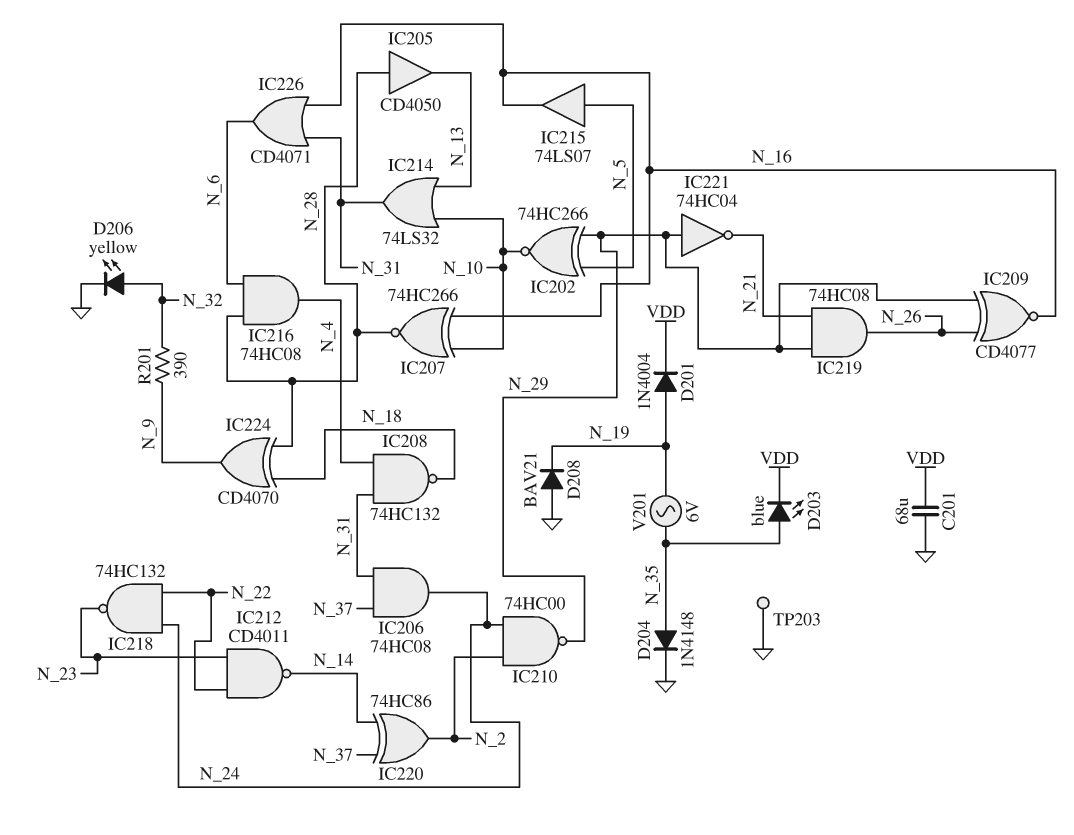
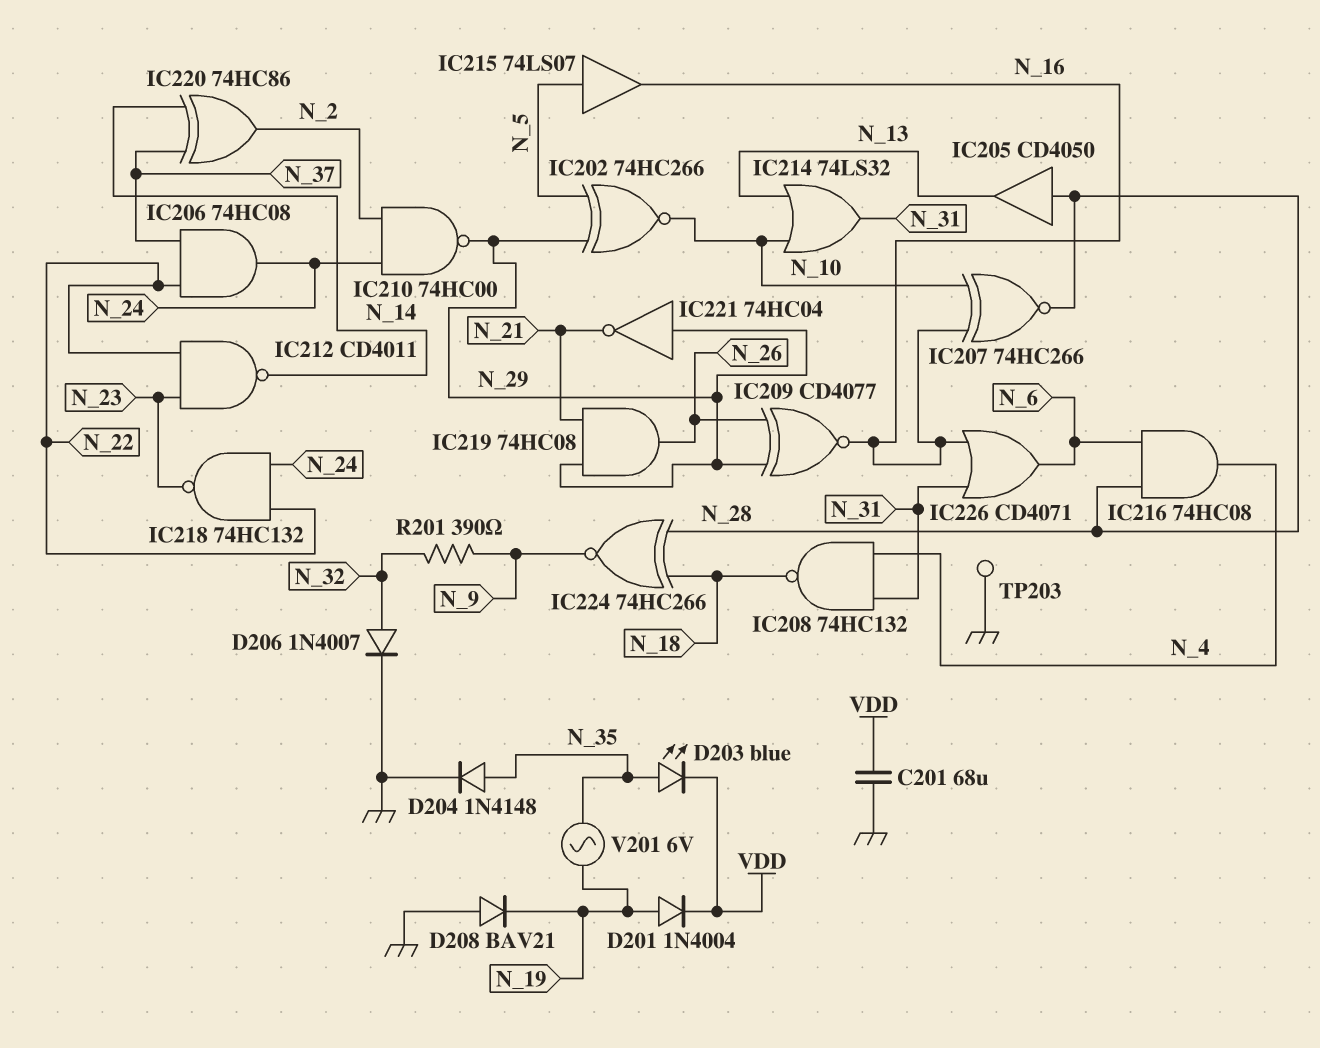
D206: LED yellow (A N_32, K GND) -> diode 1N4007 (A N_32, K GND)
IC206: AND 74HC08 (in N_31, in N_37, out N_24) -> AND 74HC08 (in N_22, in N_37, out N_24)
IC224: XOR CD4070 (in N_18, in N_28, out N_9) -> XNOR 74HC266 (in N_18, in N_28, out N_9)

